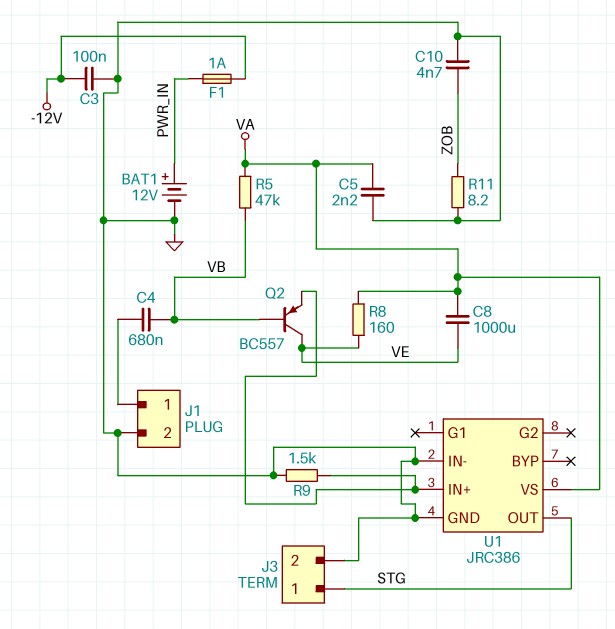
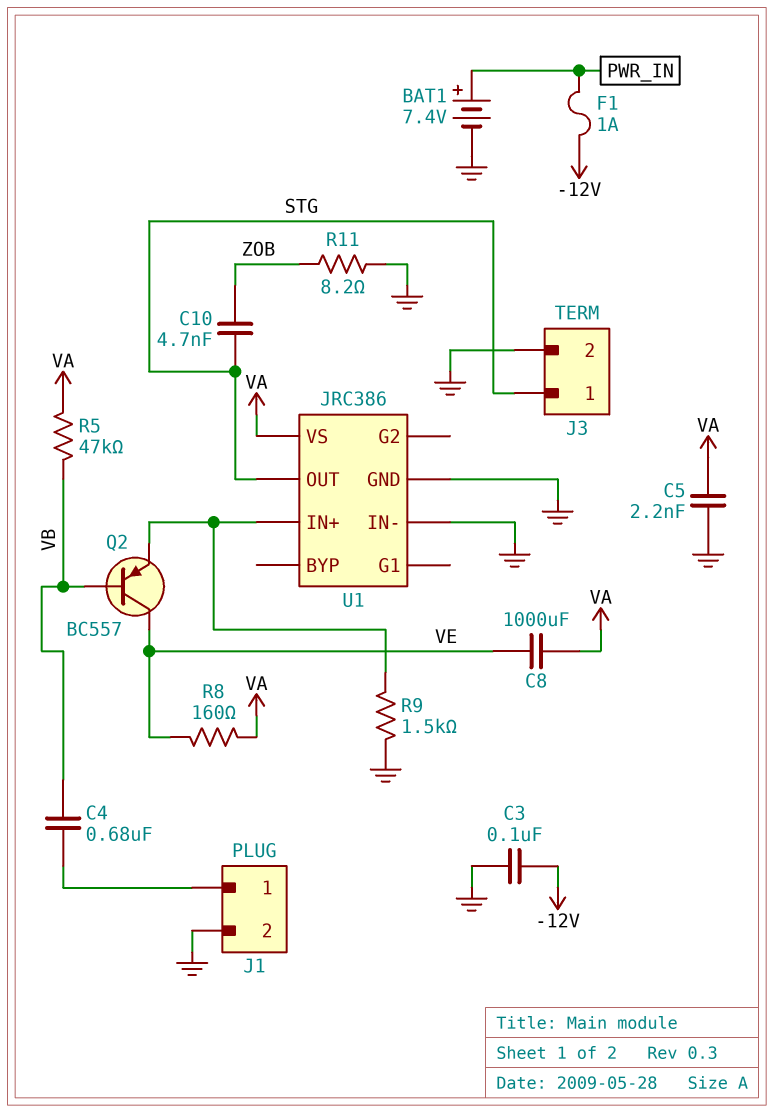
BAT1: 12V (plus PWR_IN, minus GND) -> 7.4V (plus PWR_IN, minus GND)
C10: 4.7nF (GND, ZOB) -> 4.7nF (STG, ZOB)

